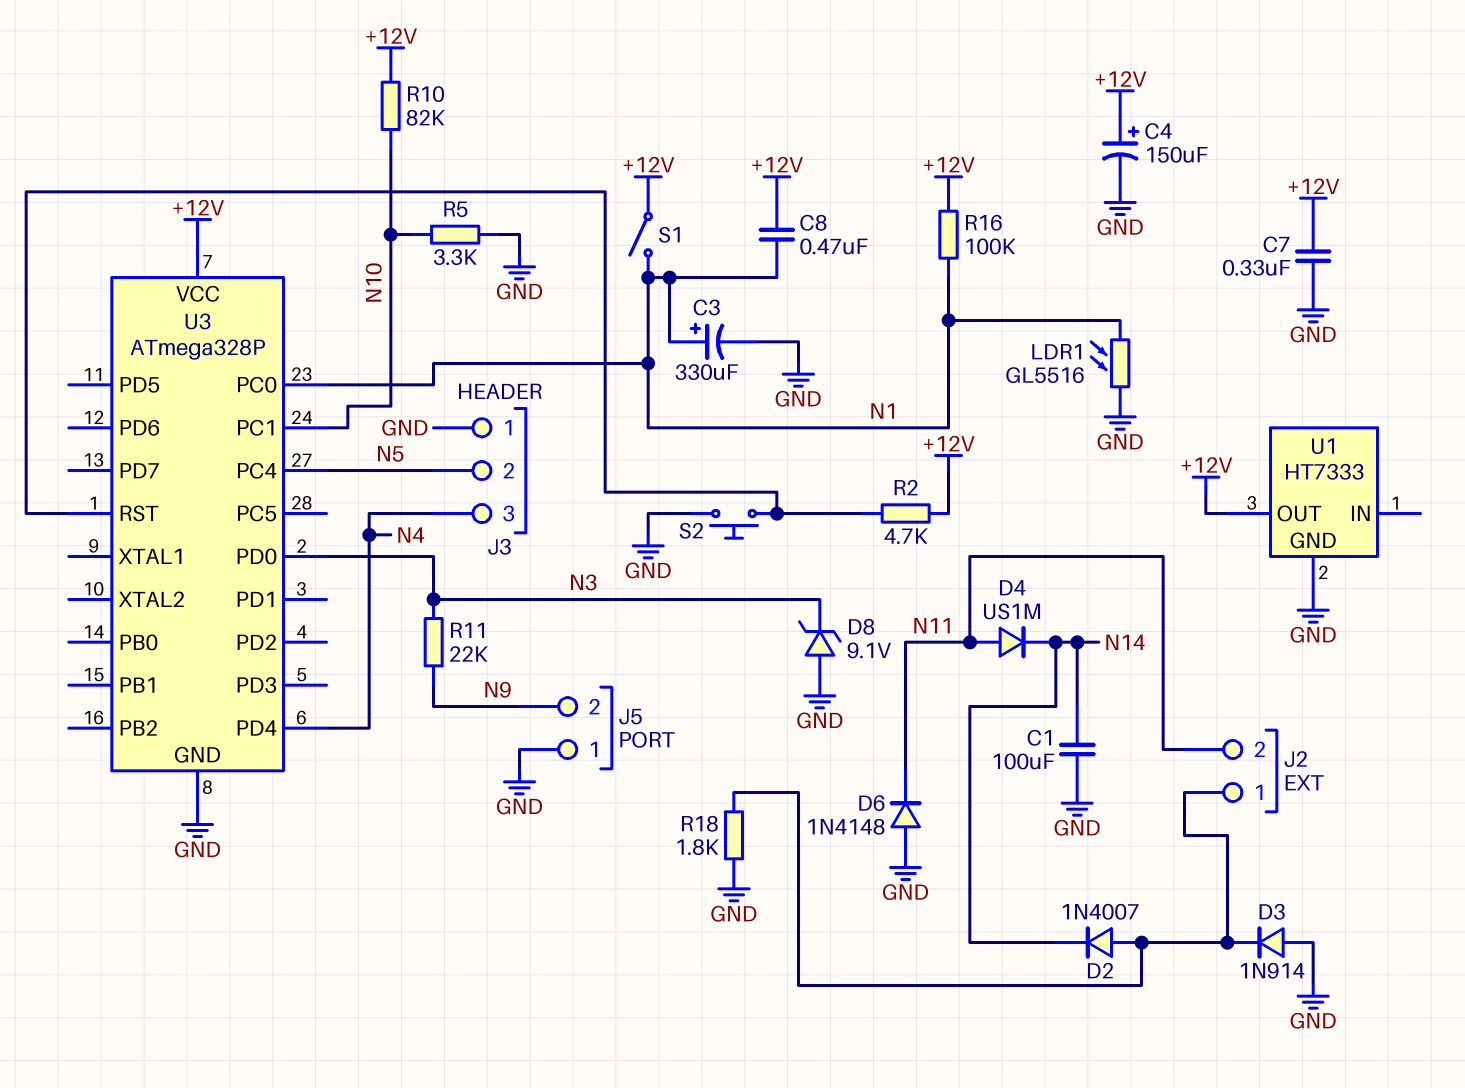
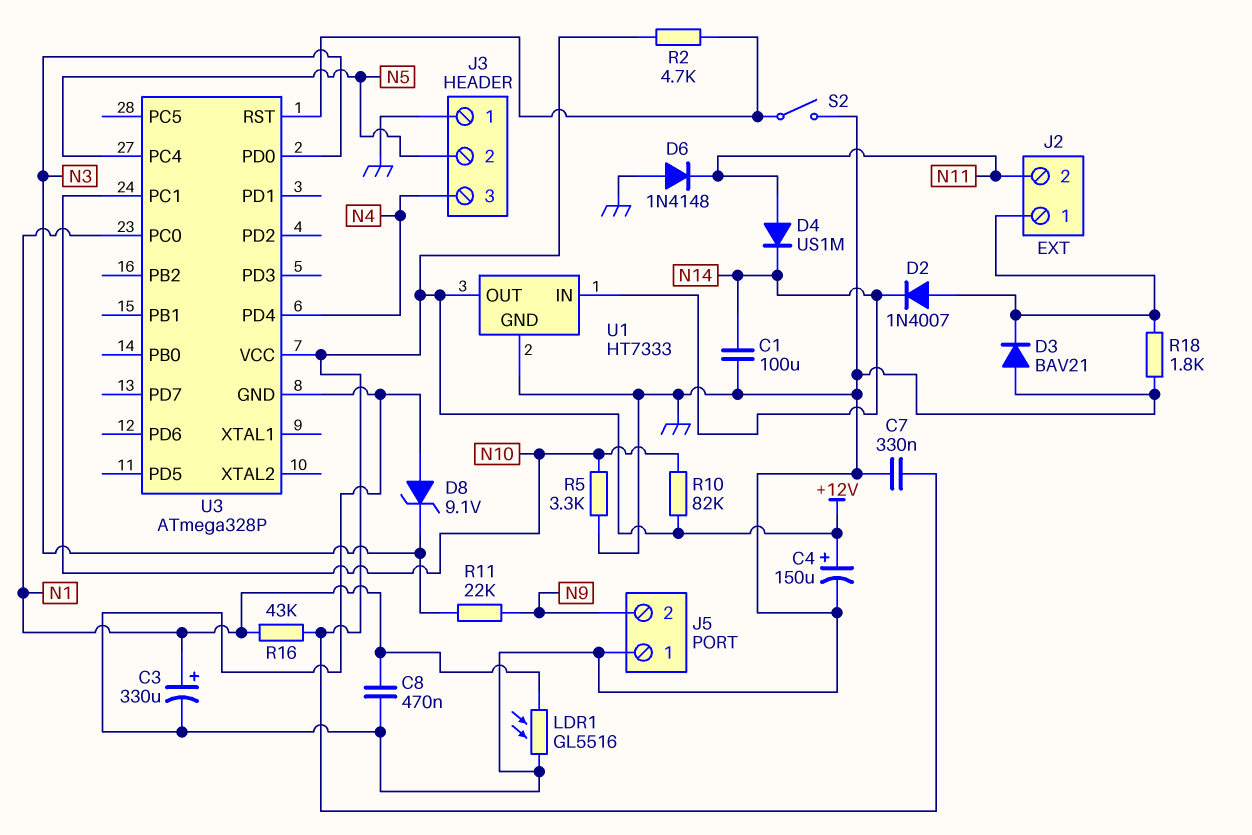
C8: 470nF (+12V, N1) -> 470nF (GND, N1)
D3: diode 1N914 (A GND, K J2/1) -> diode BAV21 (A GND, K J2/1)
R16: 100k (+12V, N1) -> 43k (+12V, N1)
S1: switch (+12V, N1) -> none
S2: button (GND, U3/RST) -> switch (GND, U3/RST)
U1 pin IN: none -> N14

